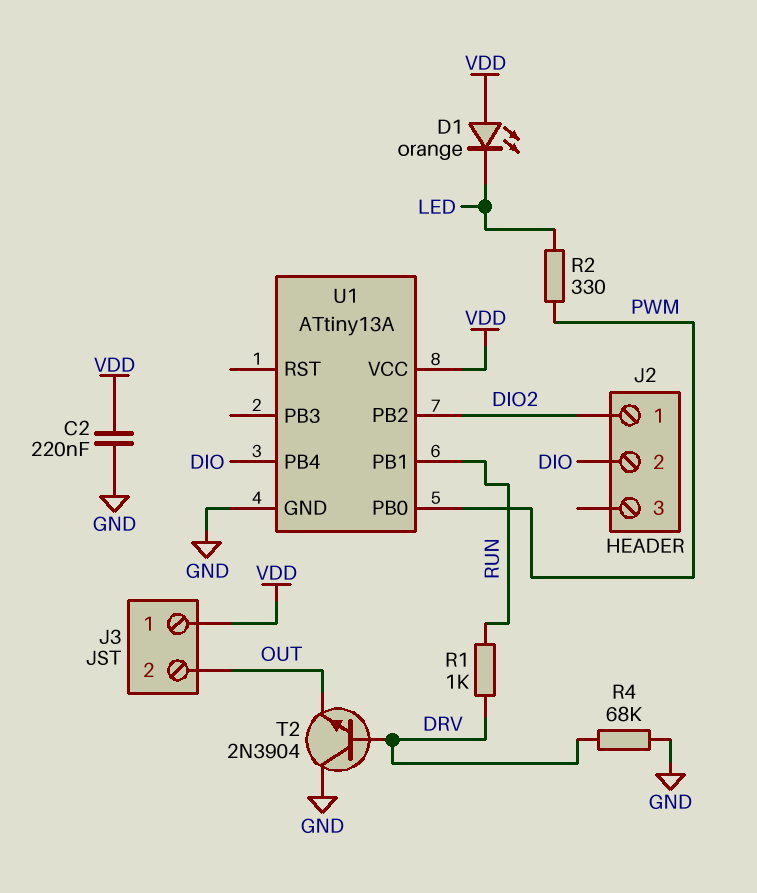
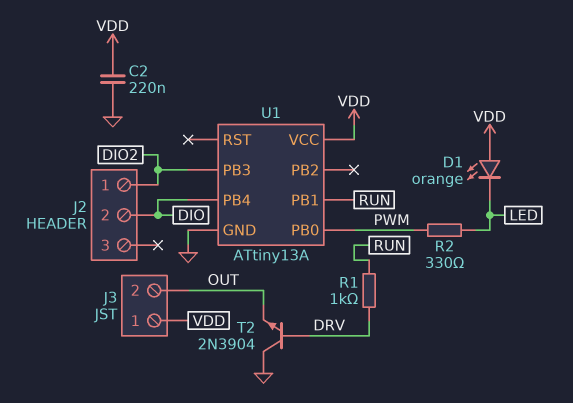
R4: 68k (DRV, GND) -> none
U1 pin PB2: DIO2 -> none
U1 pin PB3: none -> DIO2

